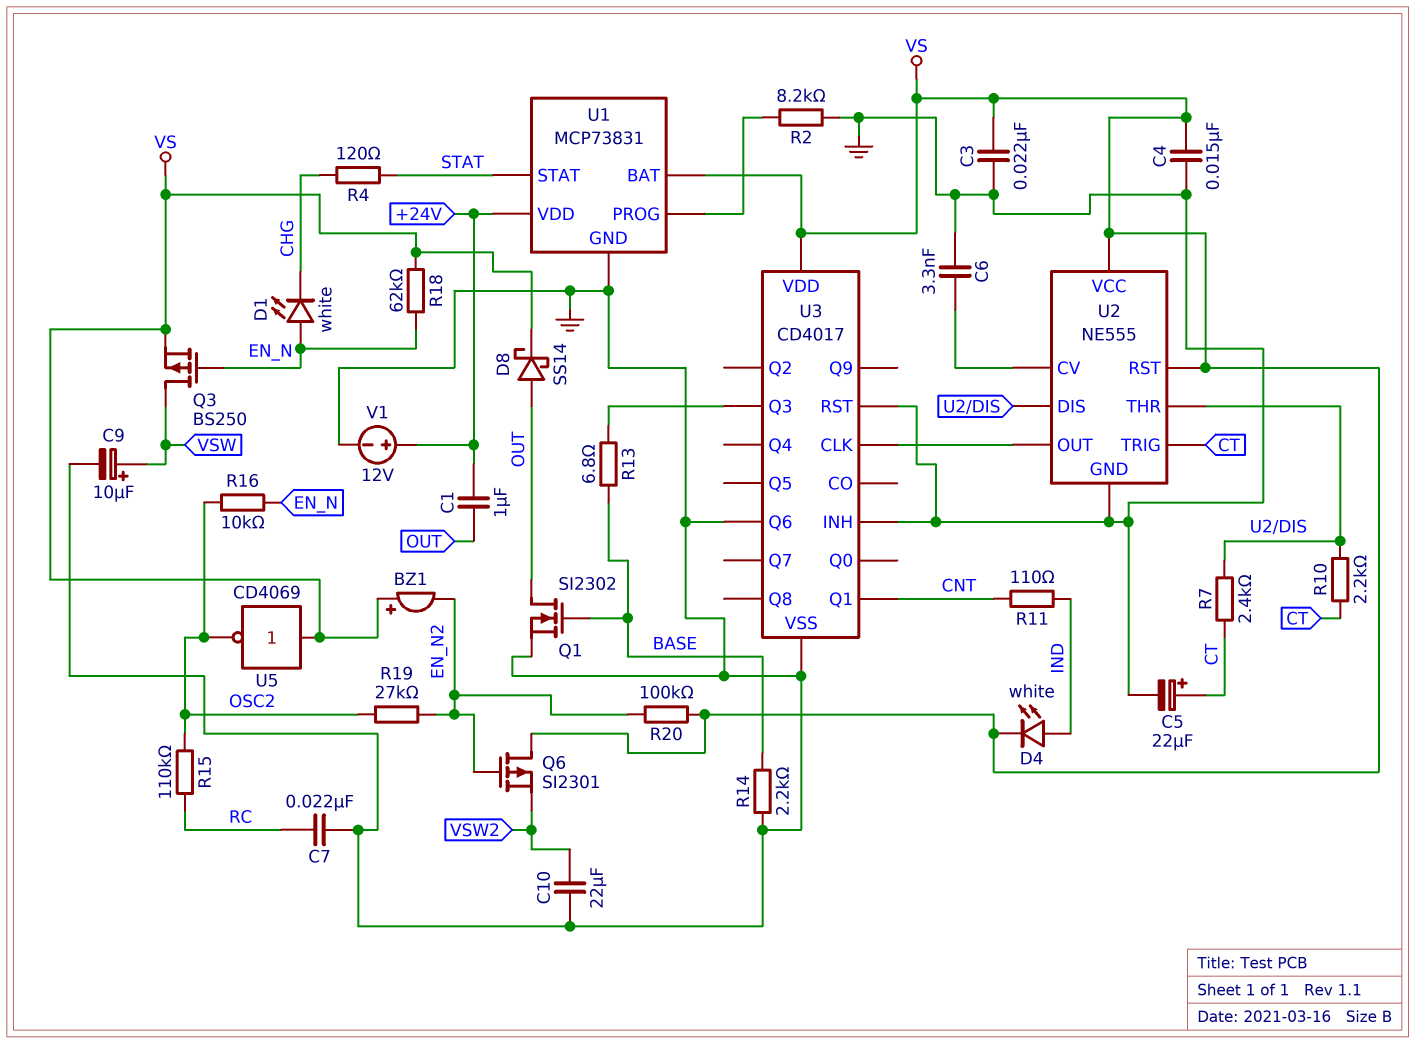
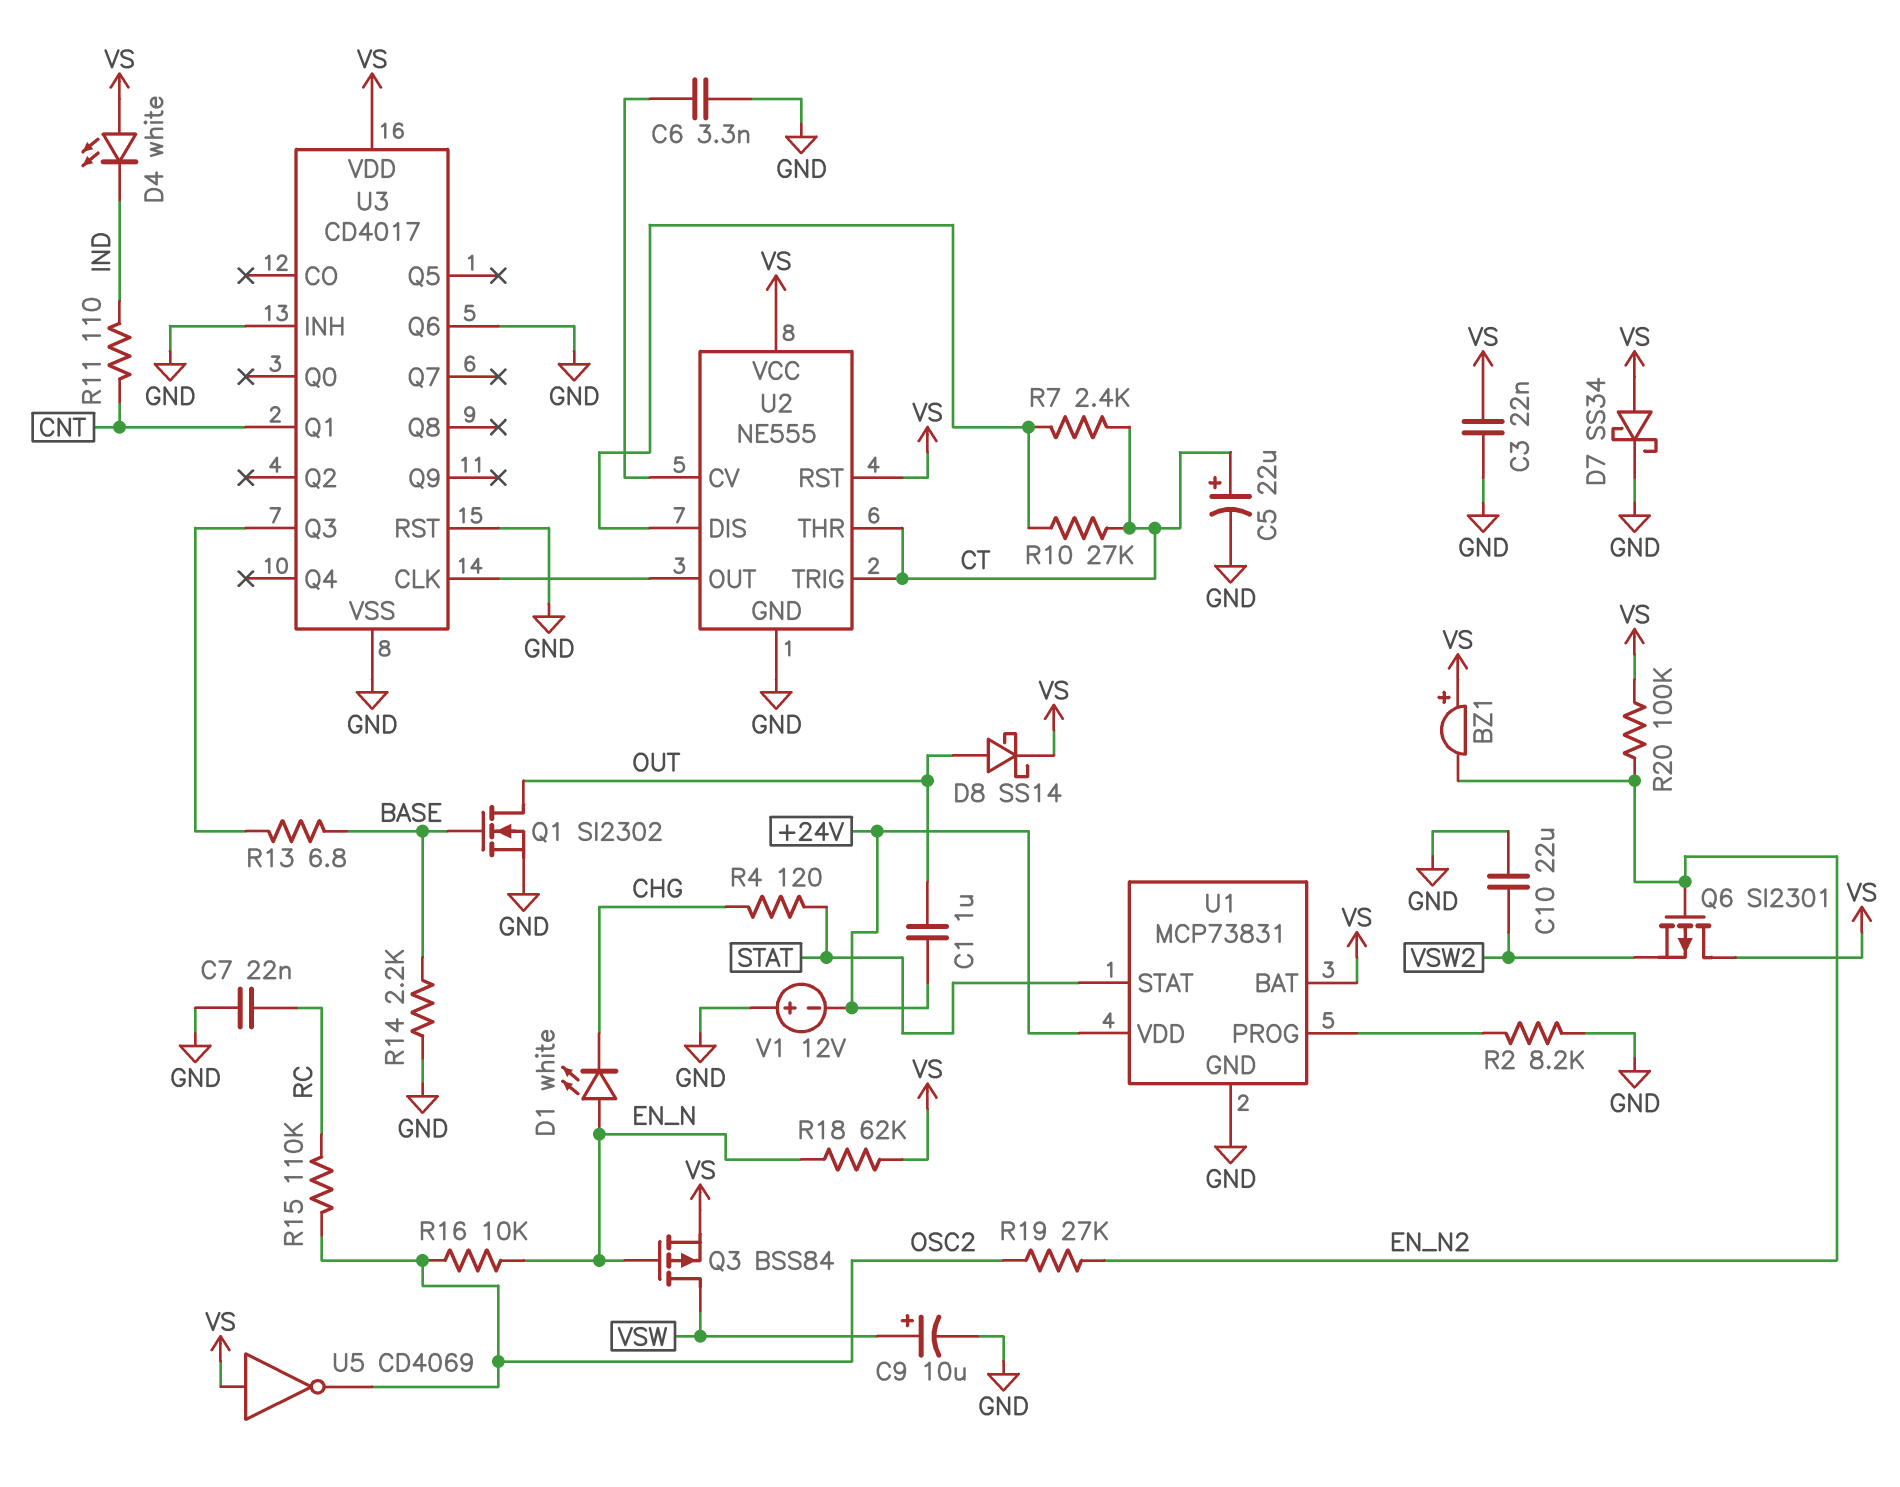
C4: 15nF (GND, VS) -> none
D4: LED white (A IND, K VS) -> LED white (A VS, K IND)
D7: none -> schottky SS34 (A VS, K GND)
Q3: PMOS BS250 (G EN_N, D VSW, S VS) -> PMOS BSS84 (G EN_N, D VSW, S VS)
R10: 2.2k (CT, U2/DIS) -> 27k (CT, U2/DIS)
U2 pin THR: U2/DIS -> CT
V1: 12V (plus +24V, minus GND) -> 12V (plus GND, minus +24V)

